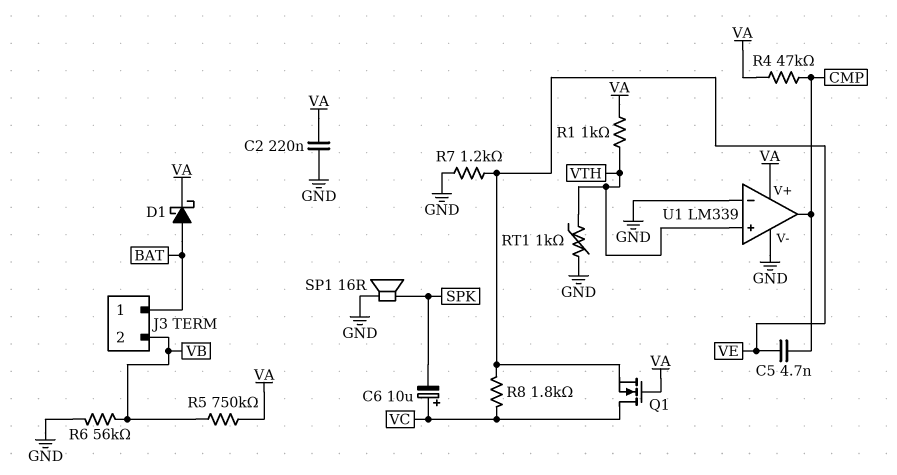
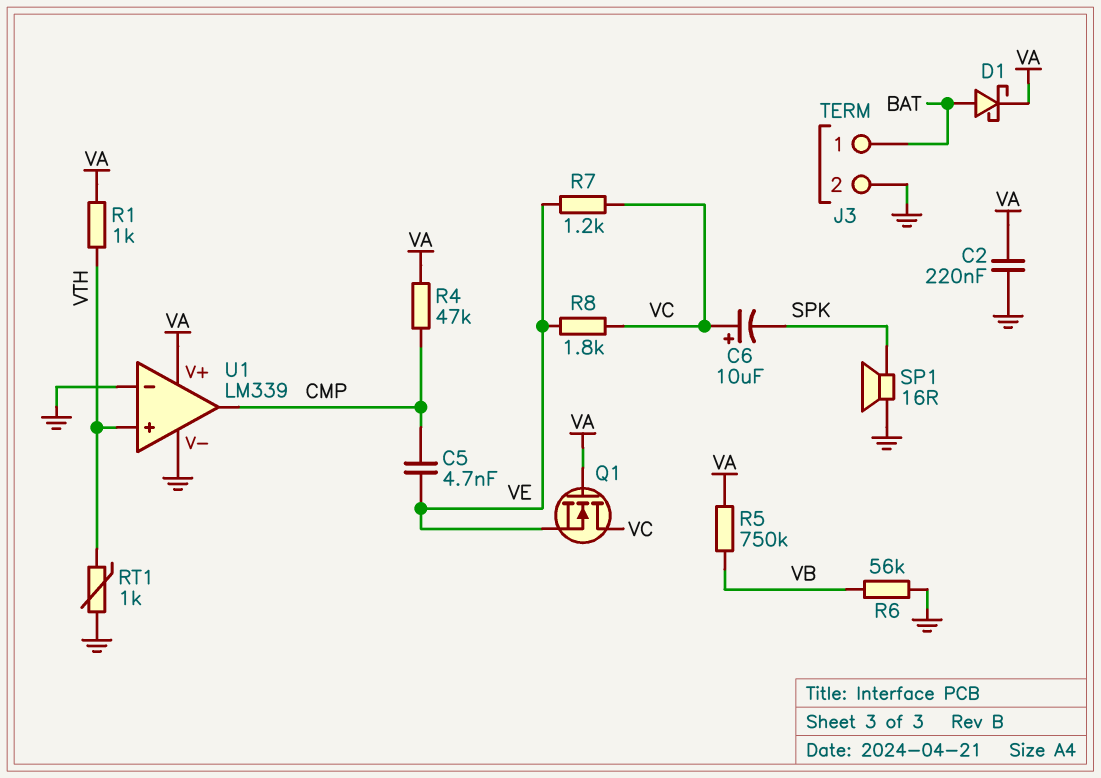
J3 pin 2: VB -> GND
R7: 1.2k (GND, VE) -> 1.2k (VC, VE)

